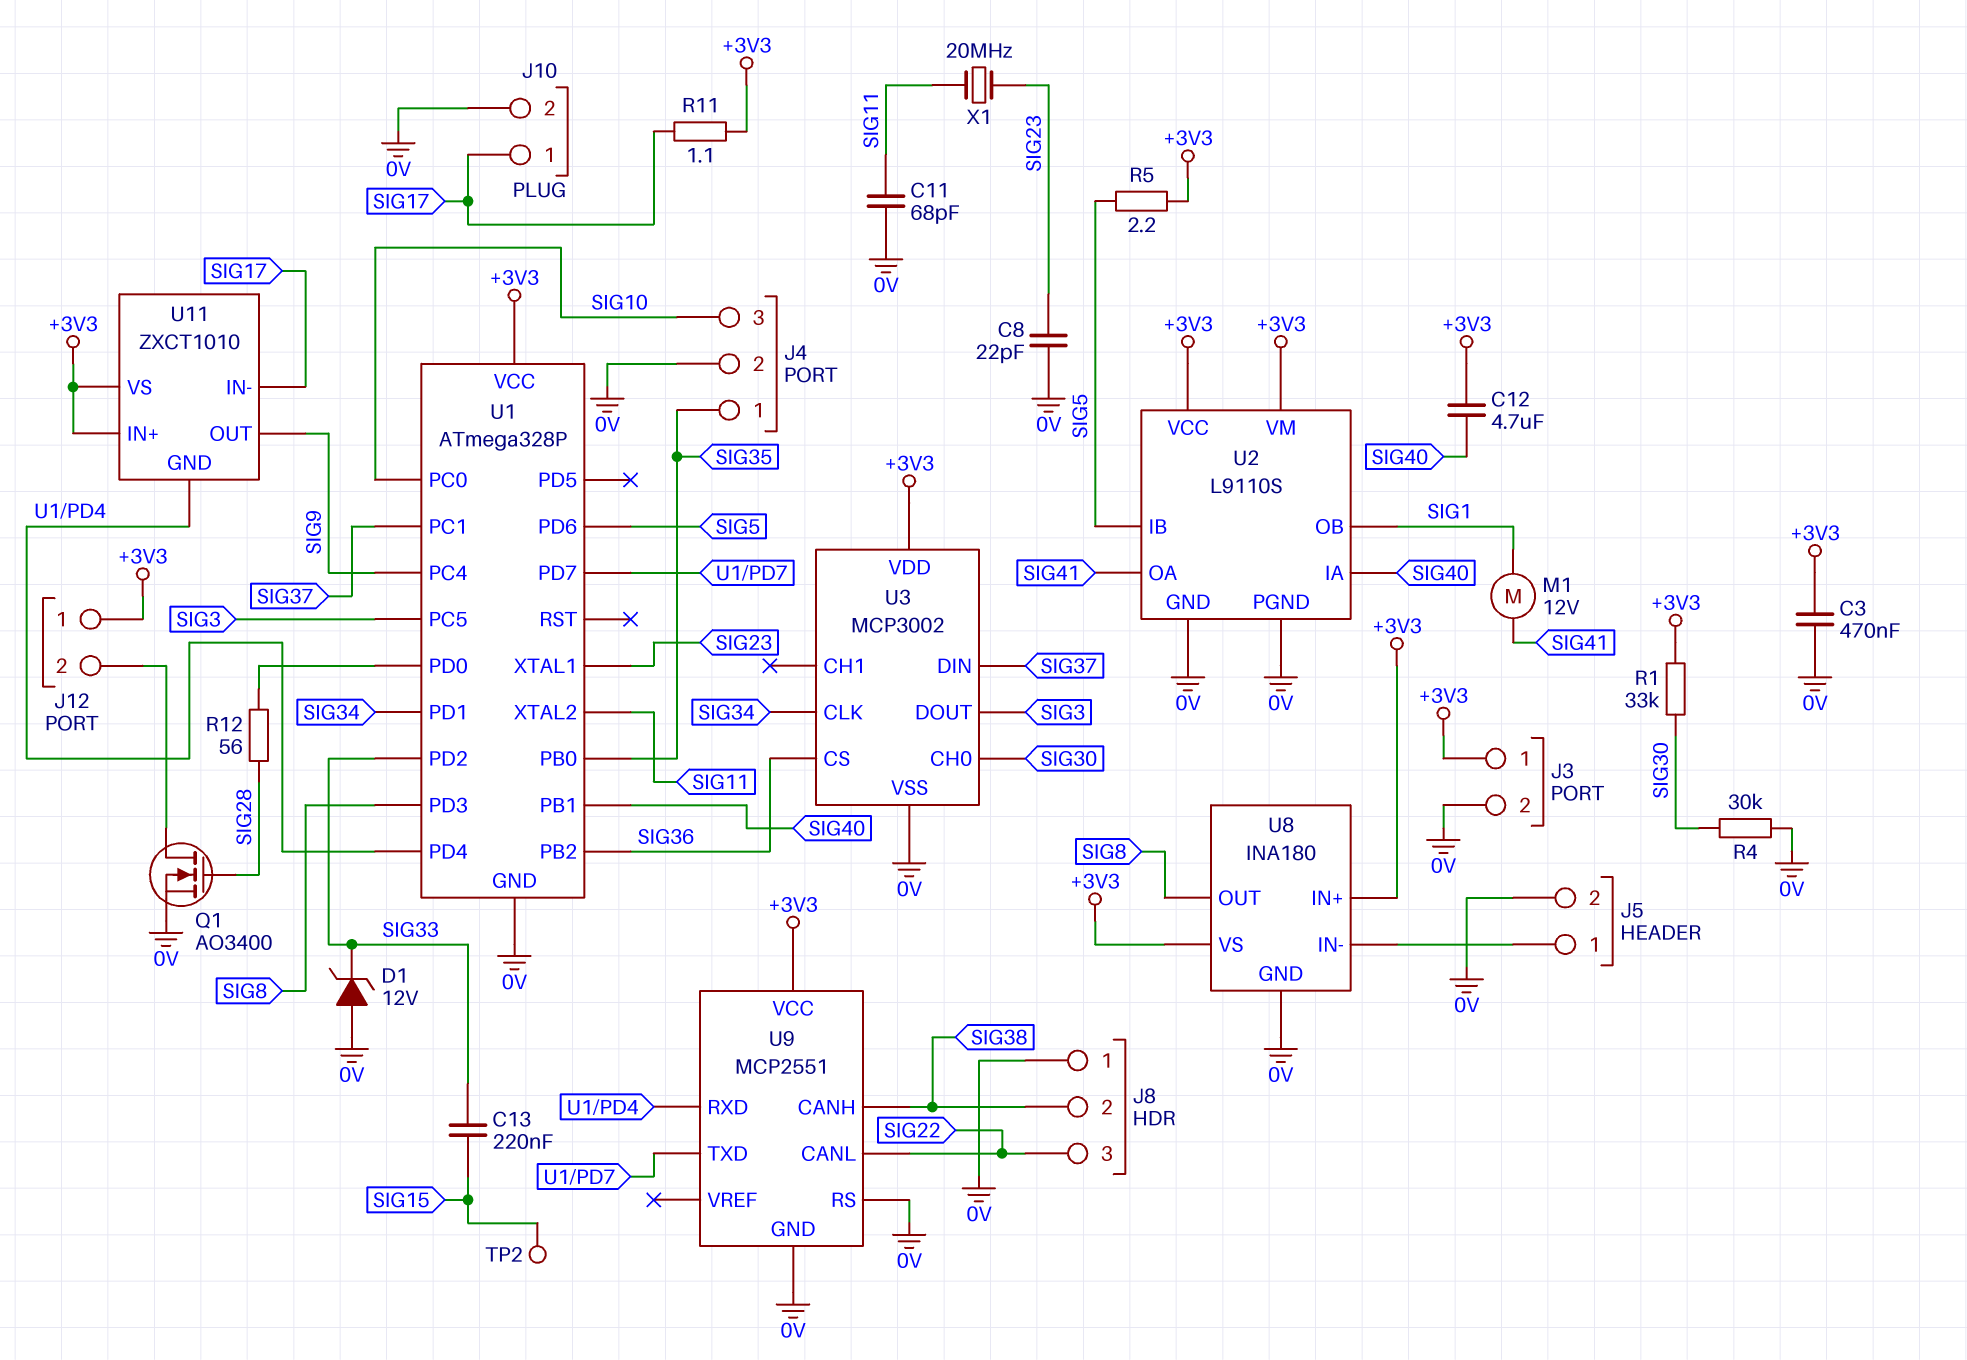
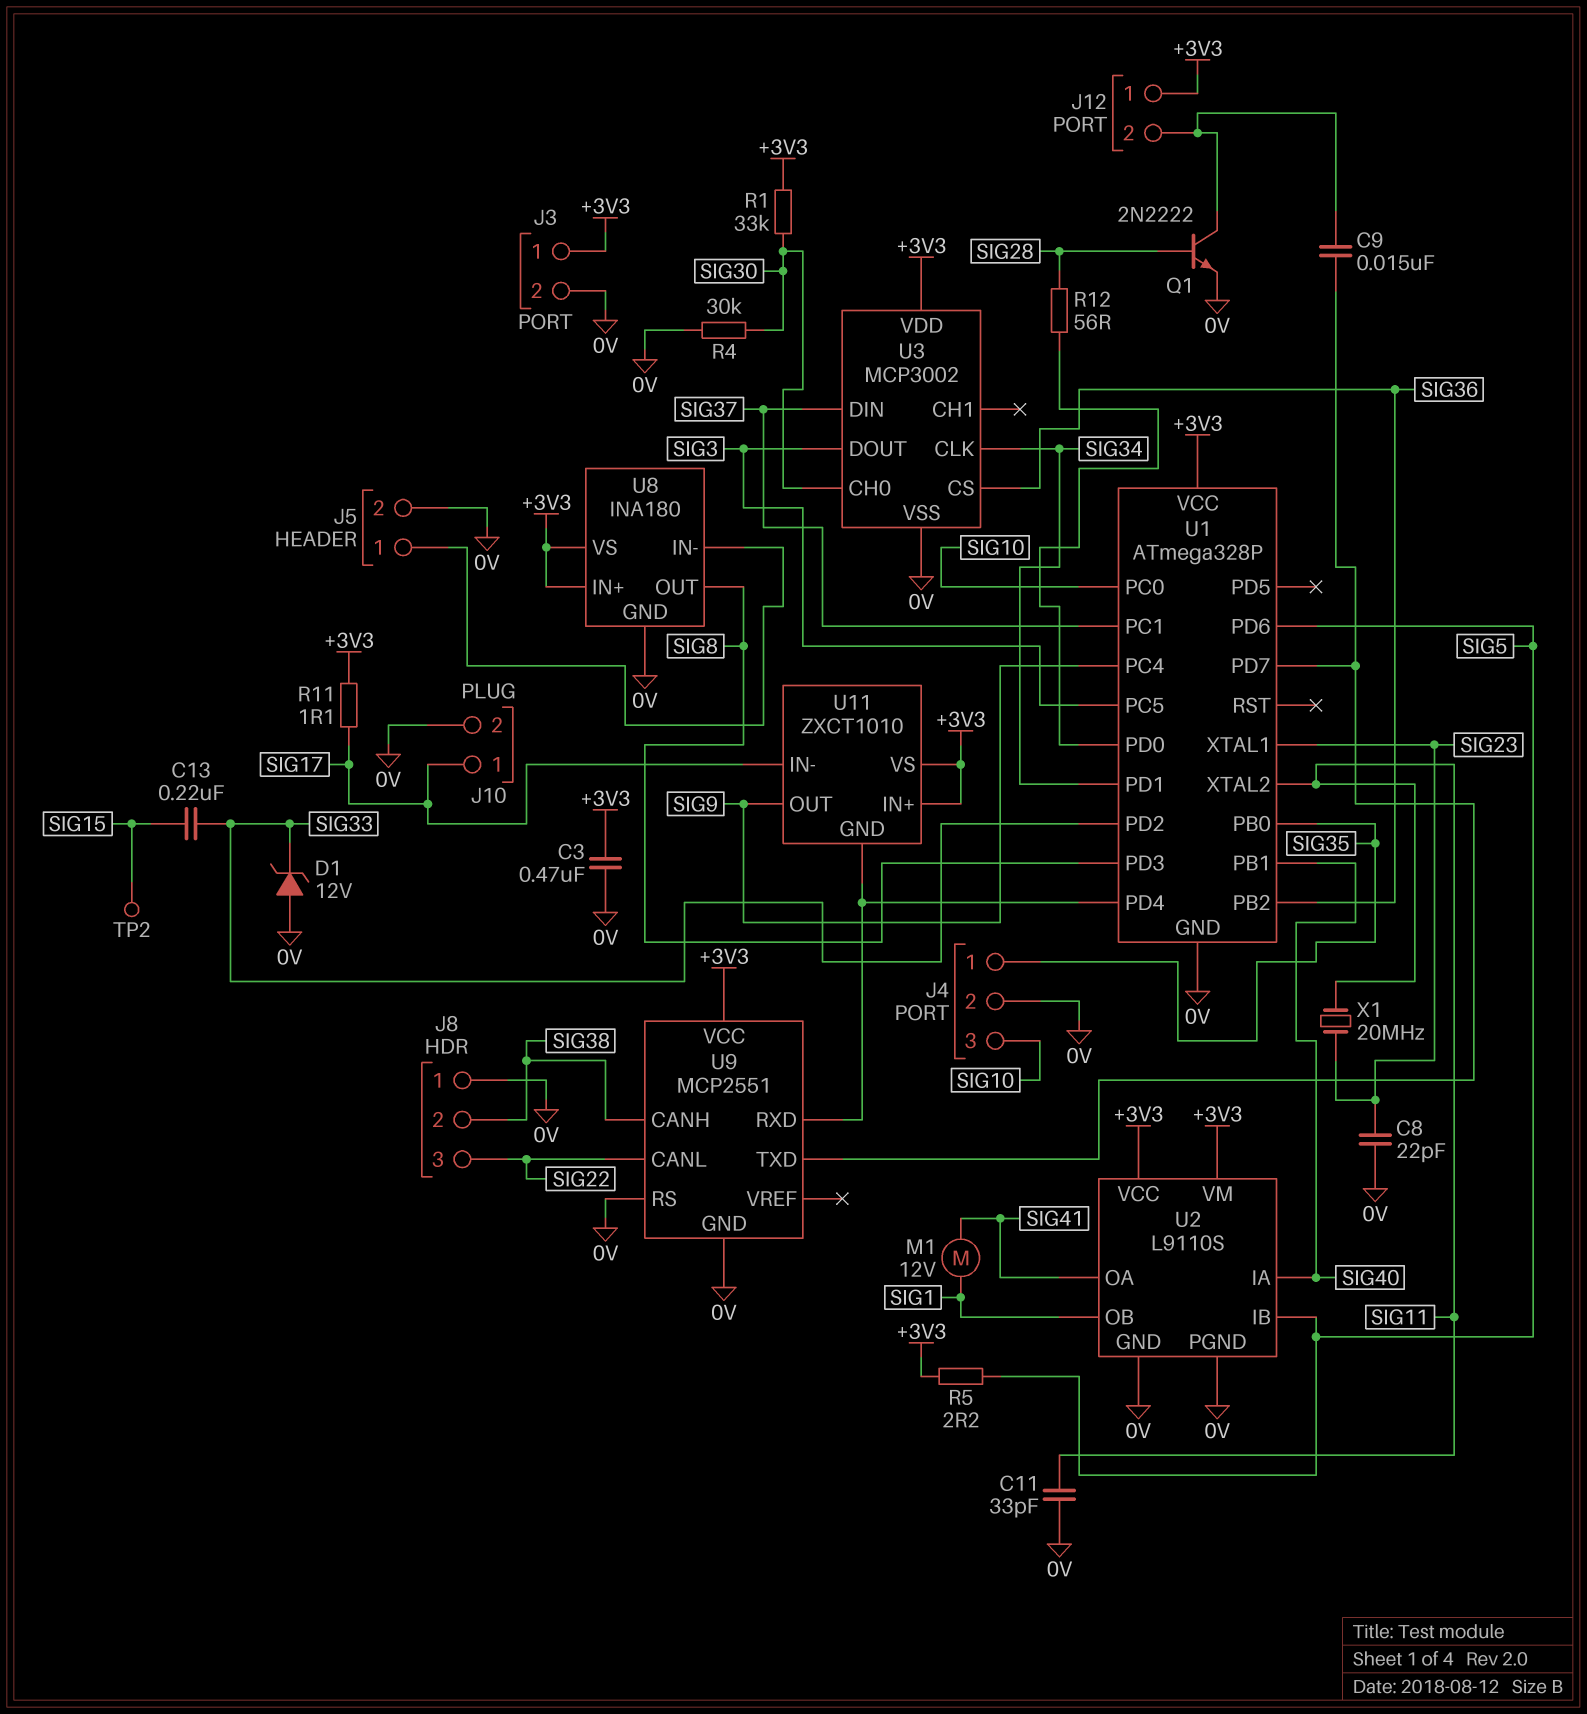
C9: none -> 15nF (J12/2, U1/PD7)
C11: 68pF (0V, SIG11) -> 33pF (0V, SIG11)
C12: 4.7uF (+3V3, SIG40) -> none
Q1: NMOS AO3400 (G SIG28, D J12/2, S 0V) -> NPN 2N2222 (B SIG28, C J12/2, E 0V)

